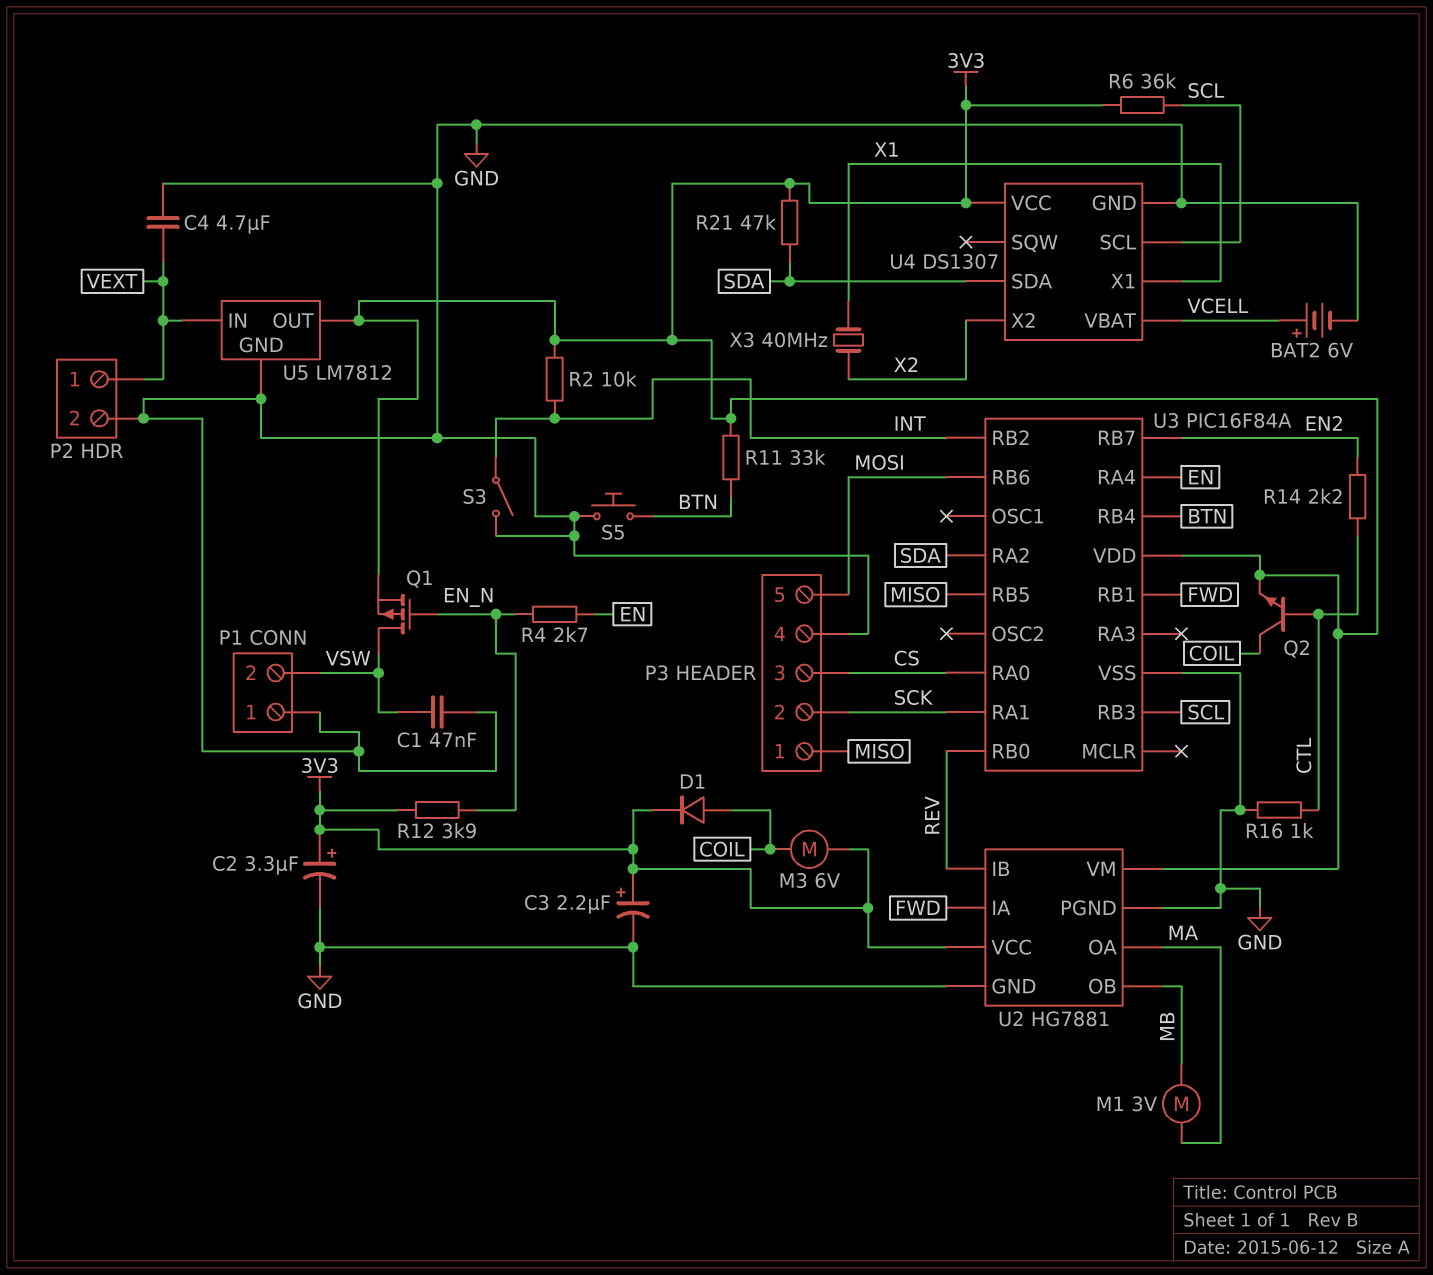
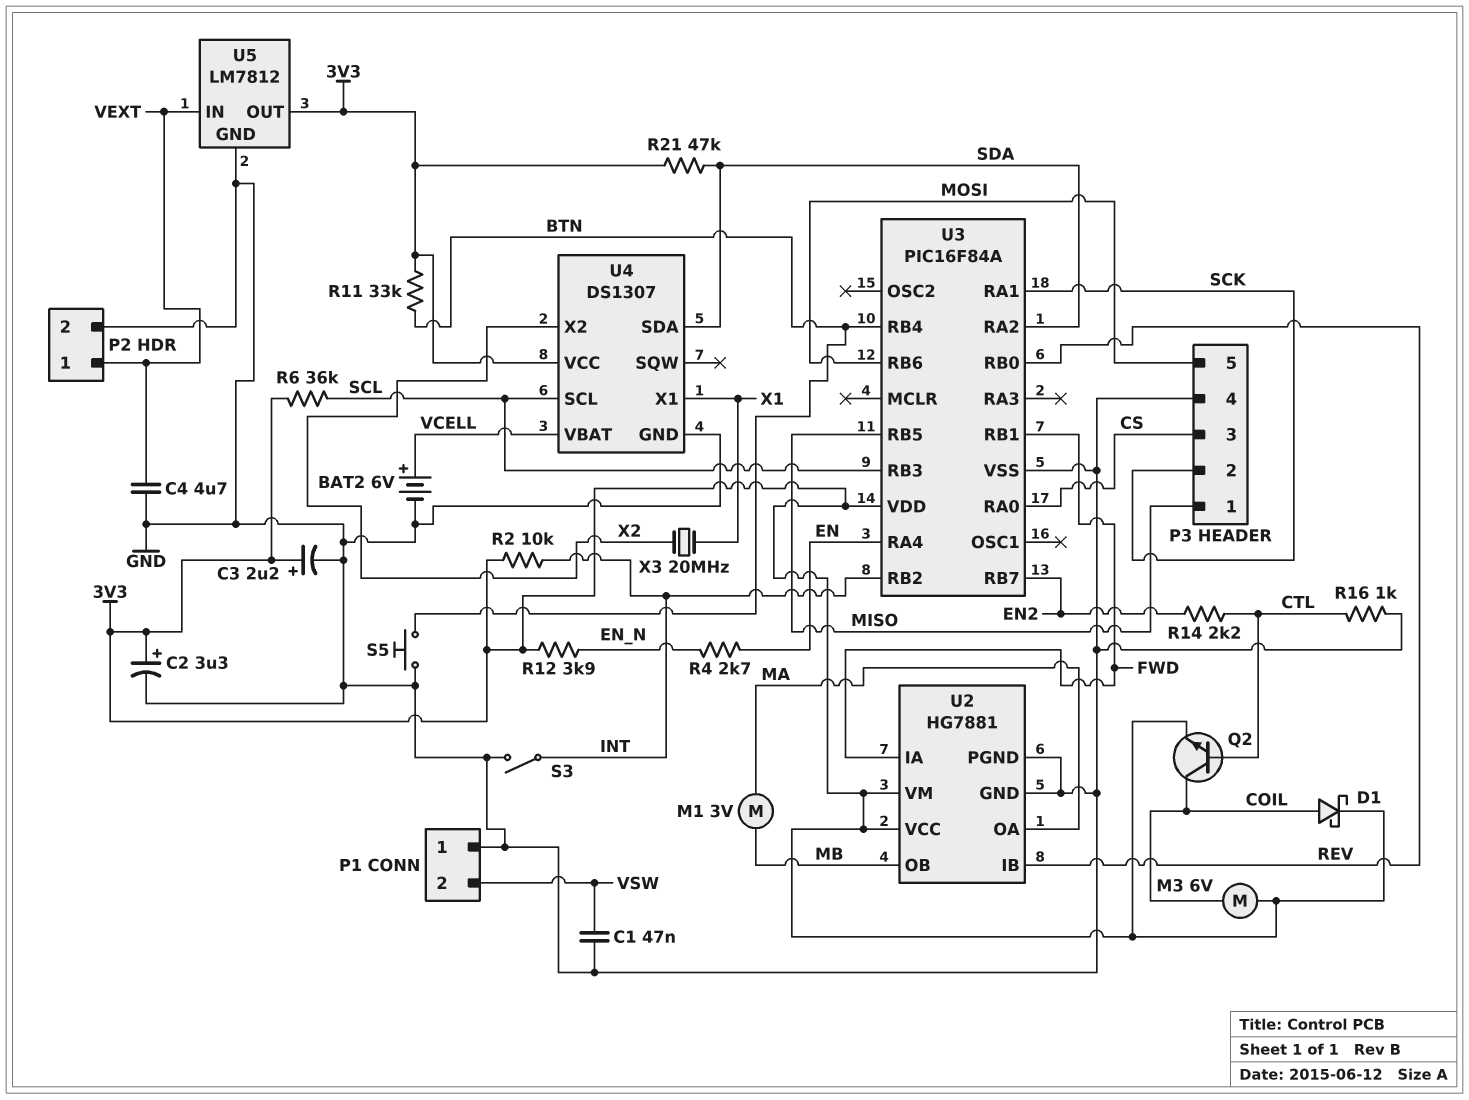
D1: diode (A COIL, K 3V3) -> schottky (A COIL, K 3V3)
Q1: PMOS (G EN_N, D VSW, S 3V3) -> none
X3: 40MHz (X1, X2) -> 20MHz (X1, X2)

